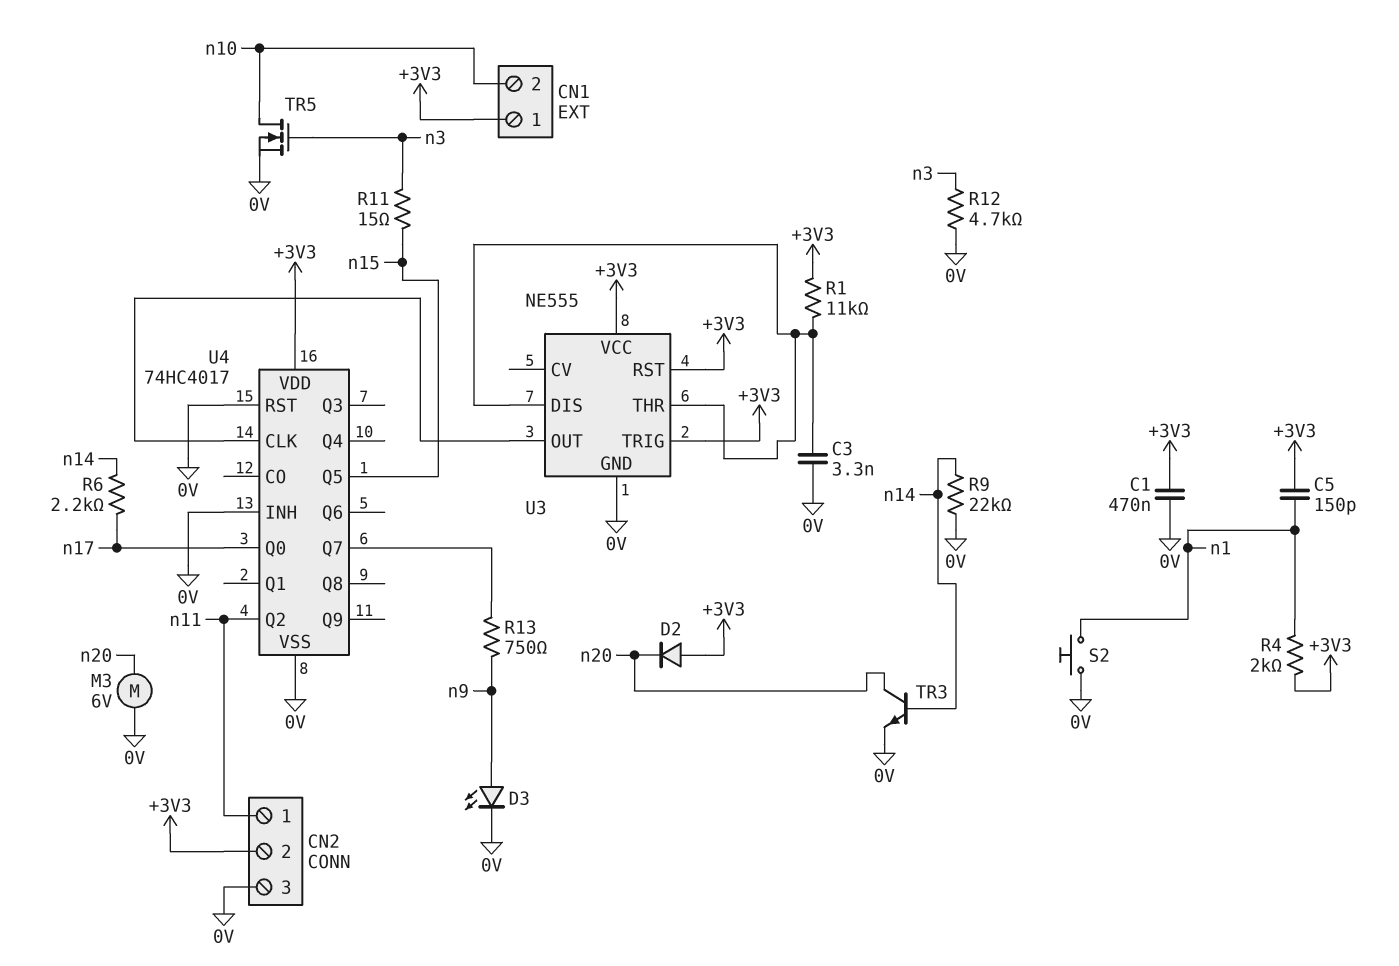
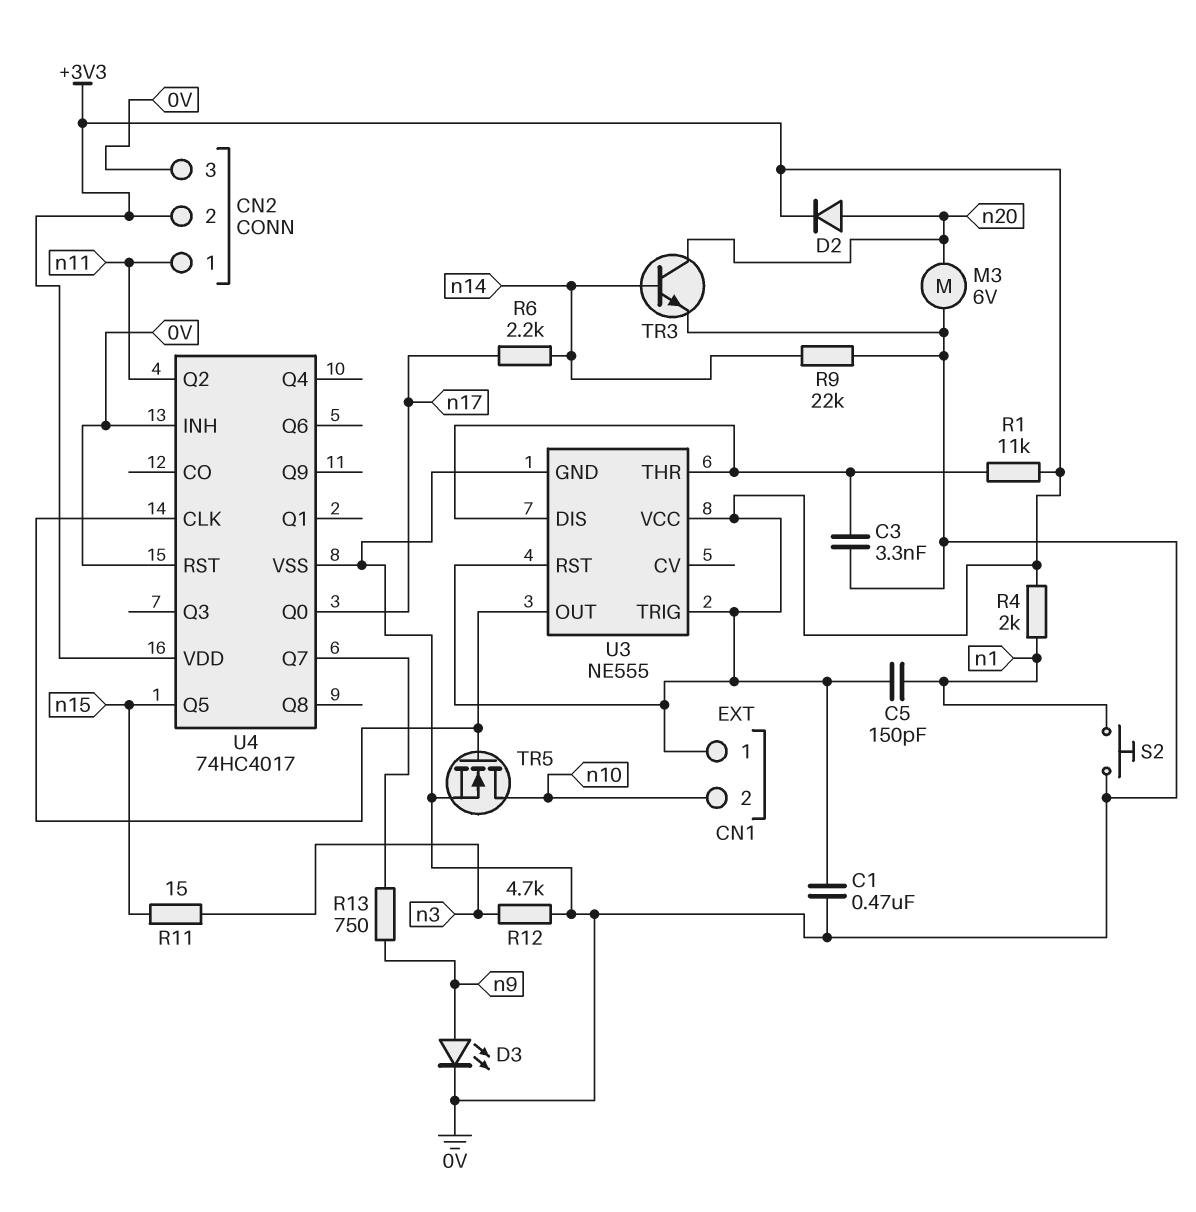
D2: diode (A +3V3, K n20) -> diode (A n20, K +3V3)
TR5: NMOS (G n3, D n10, S 0V) -> NMOS (G U3/OUT, D n10, S 0V)

